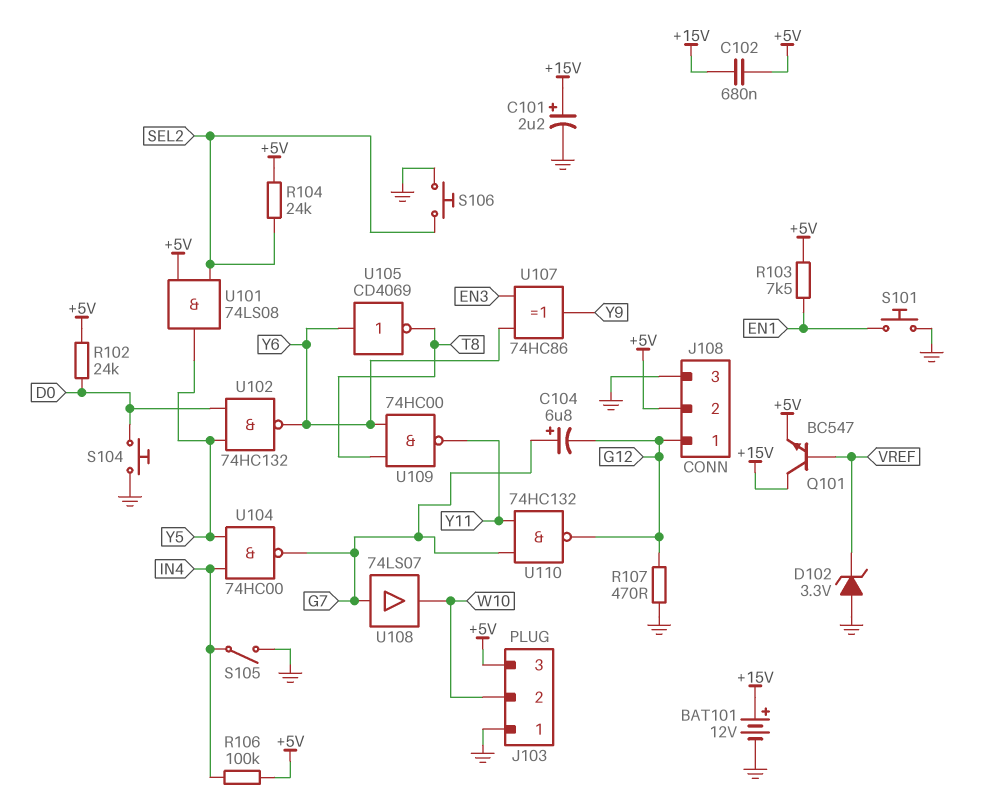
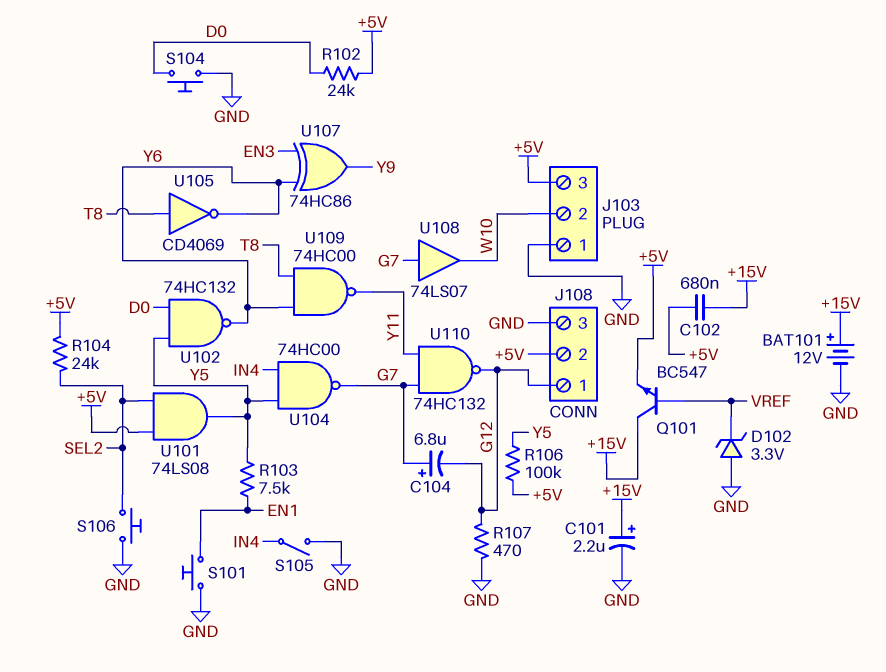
R103: 7.5k (+5V, EN1) -> 7.5k (EN1, Y5)
R106: 100k (+5V, IN4) -> 100k (+5V, Y5)
U105: NOT CD4069 (in Y6, out T8) -> NOT CD4069 (in T8, out Y6)

